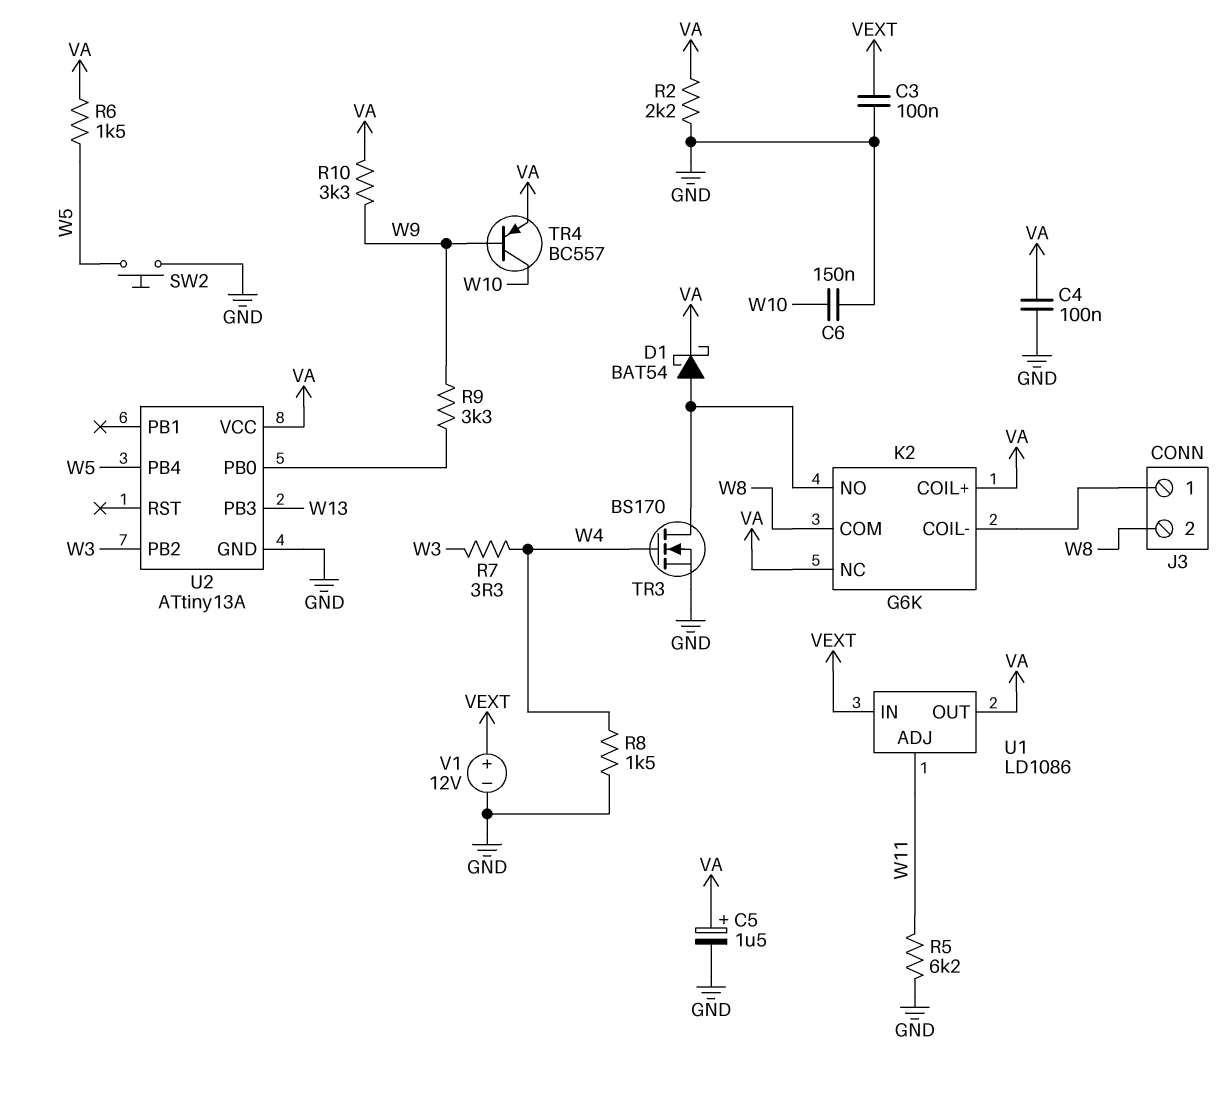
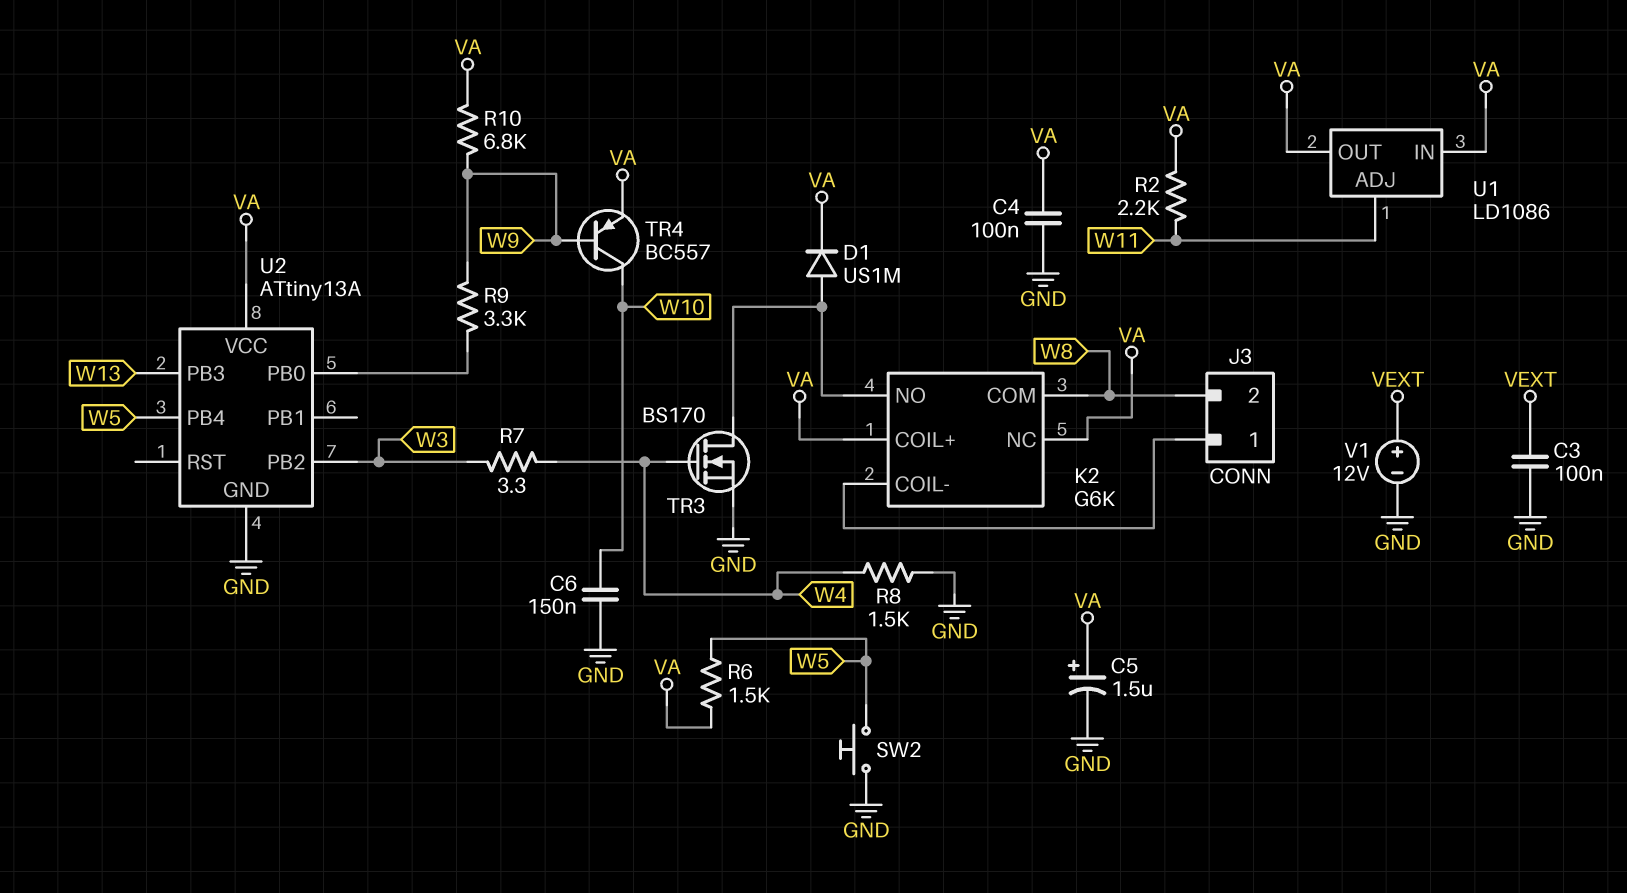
D1: schottky BAT54 (A K2/NO, K VA) -> diode US1M (A K2/NO, K VA)
R2: 2.2k (GND, VA) -> 2.2k (VA, W11)
R5: 6.2k (GND, W11) -> none
R10: 3.3k (VA, W9) -> 6.8k (VA, W9)
U1 pin IN: VEXT -> VA

